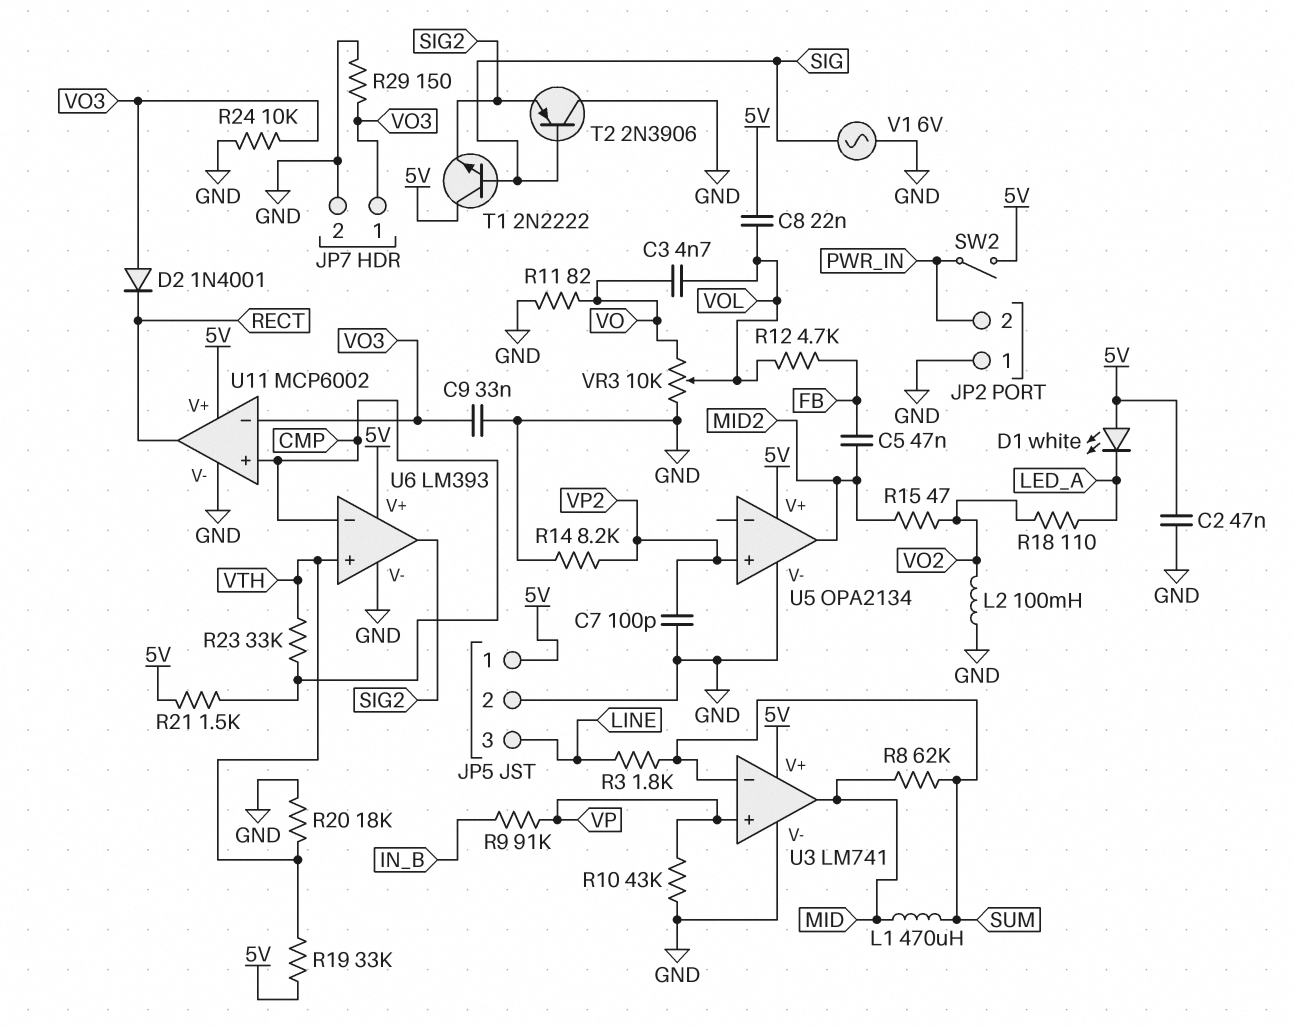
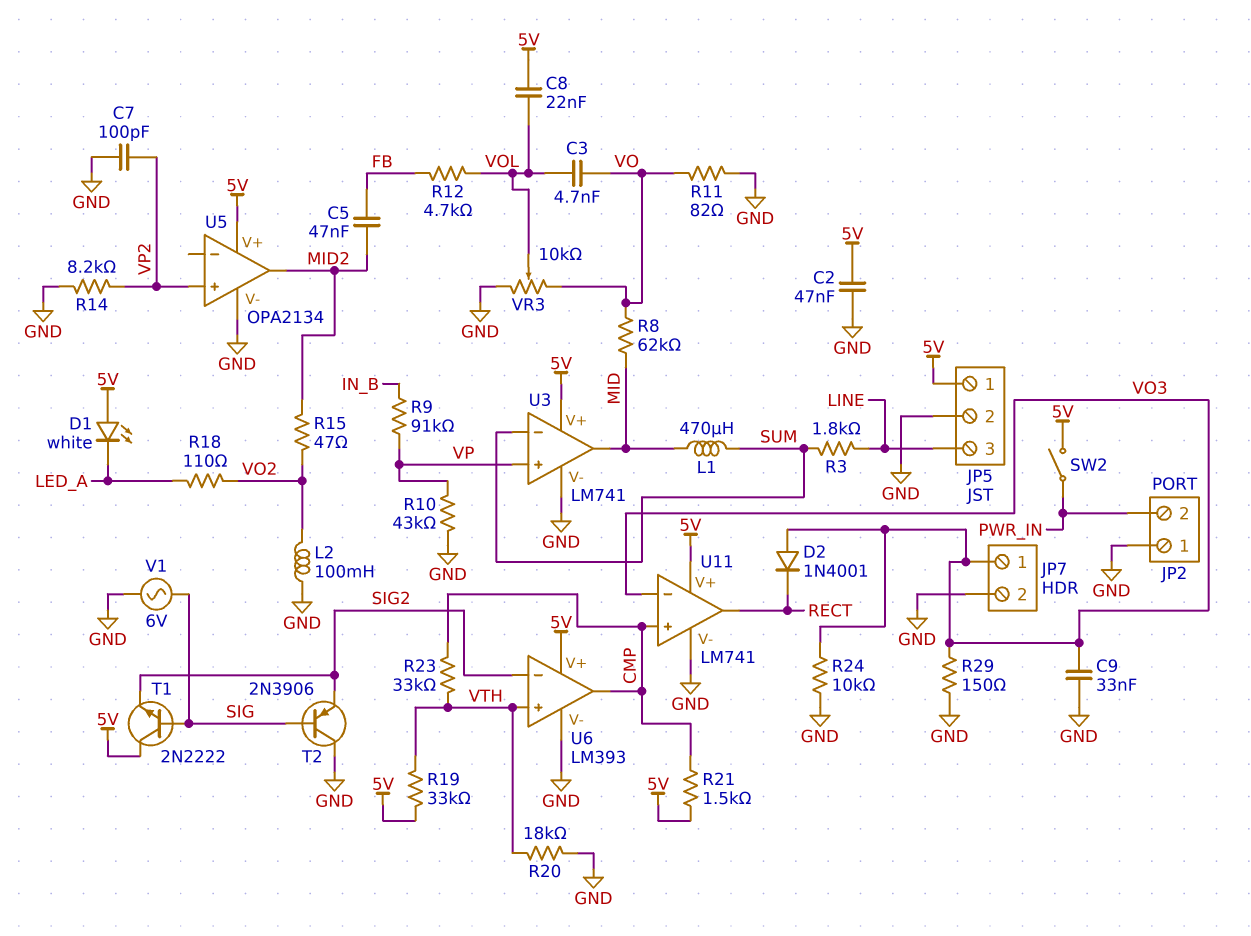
R8: 62k (MID, SUM) -> 62k (MID, VO)
U6 pin in-: CMP -> SIG2
U6 pin out: SIG2 -> CMP
U11: MCP6002 -> LM741

